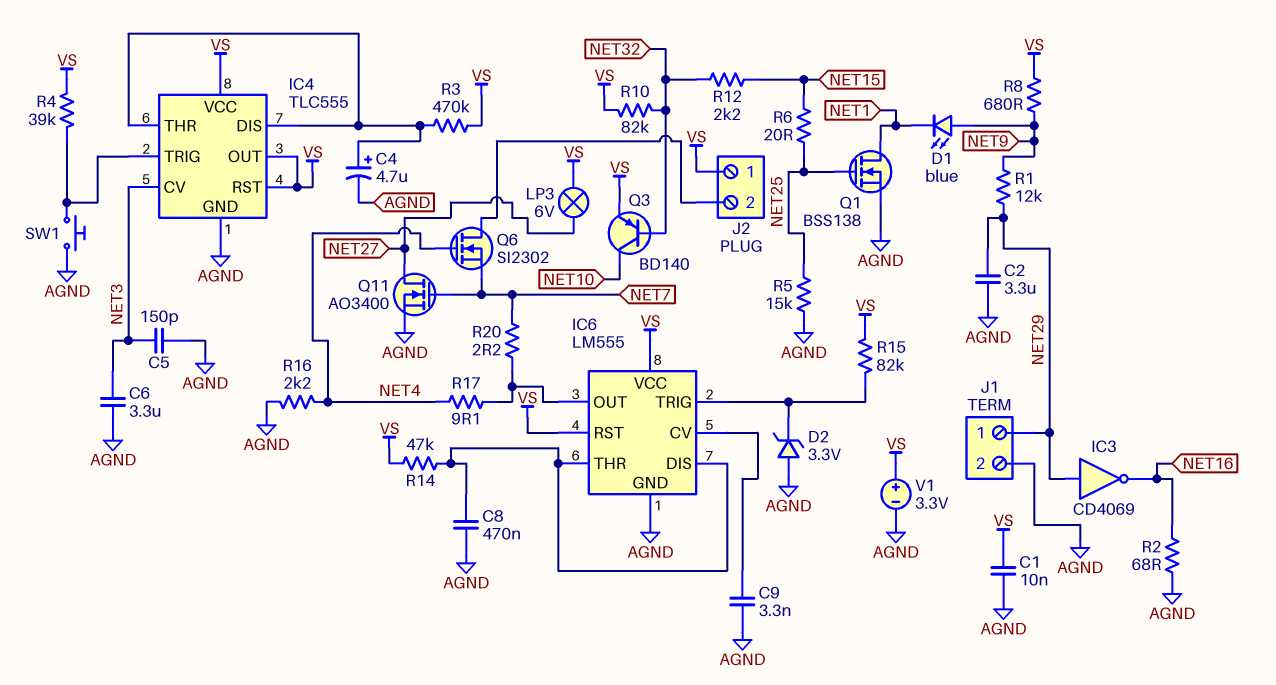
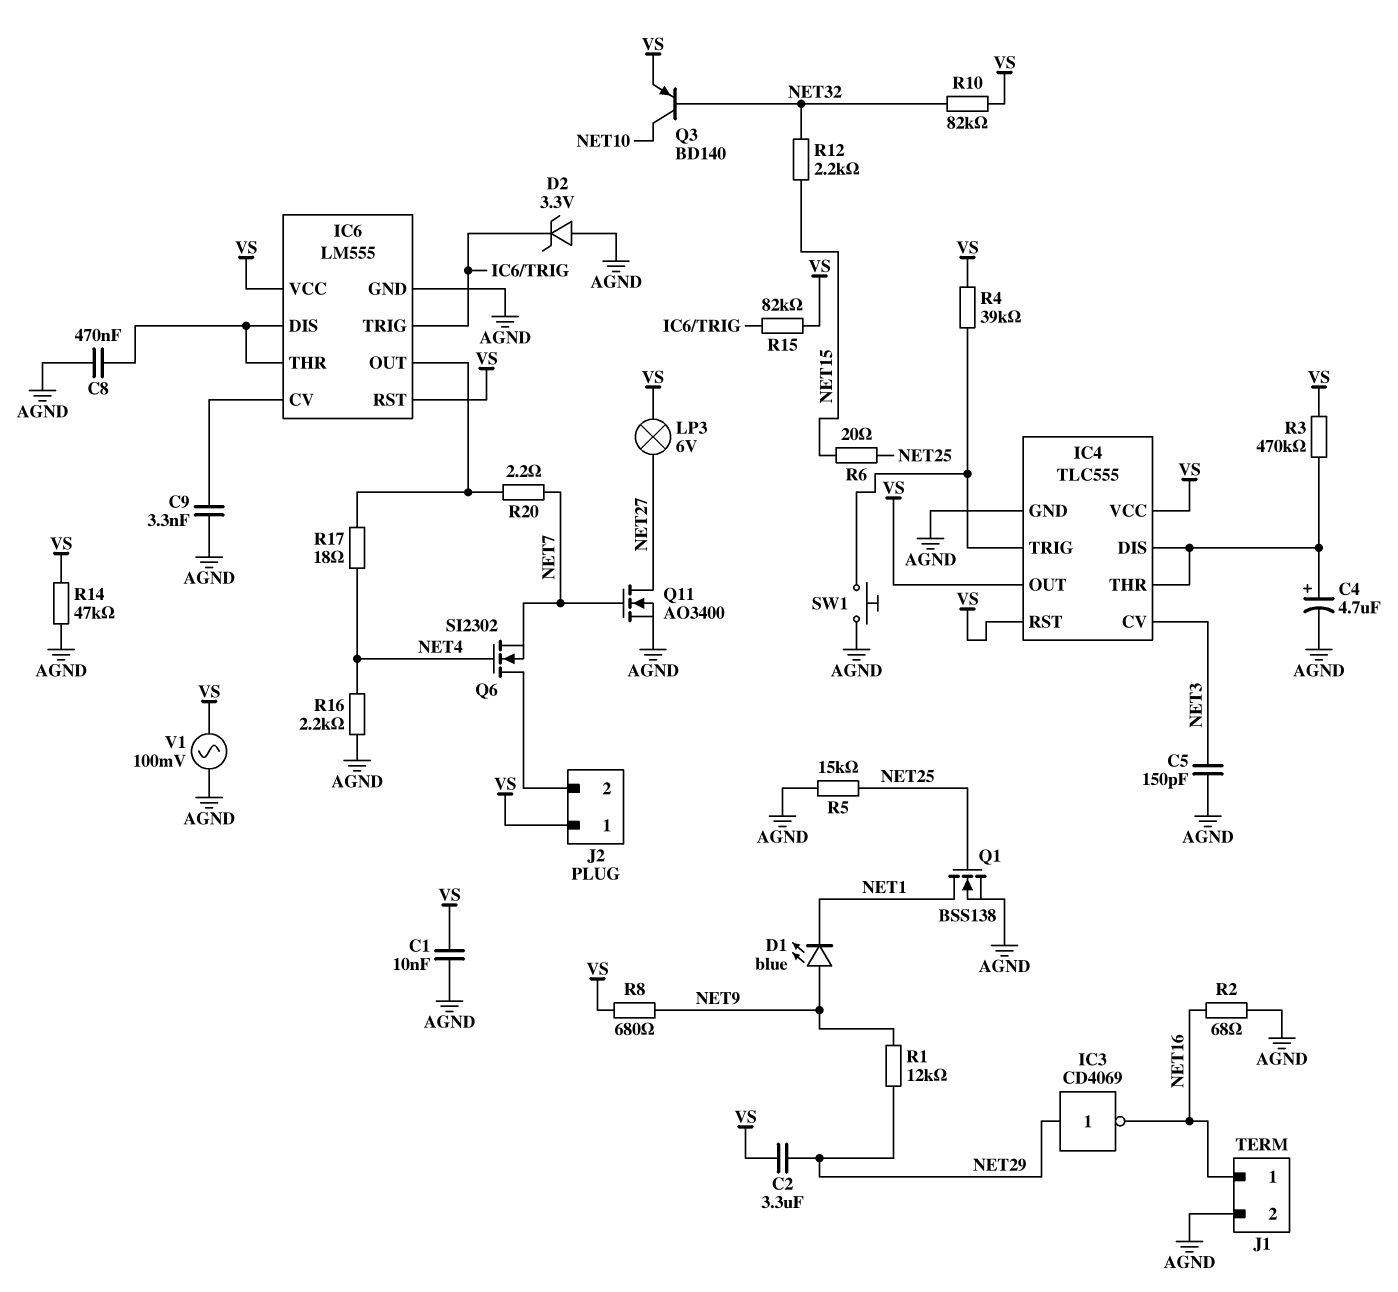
C2: 3.3uF (AGND, NET29) -> 3.3uF (NET29, VS)
C6: 3.3uF (AGND, NET3) -> none
J1 pin 1: NET29 -> NET16
R14: 47k (IC6/DIS, VS) -> 47k (AGND, VS)
R17: 9.1 (IC6/OUT, NET4) -> 18 (IC6/OUT, NET4)
V1: 3.3V (plus VS, minus AGND) -> AC 100mV (AGND, VS)

